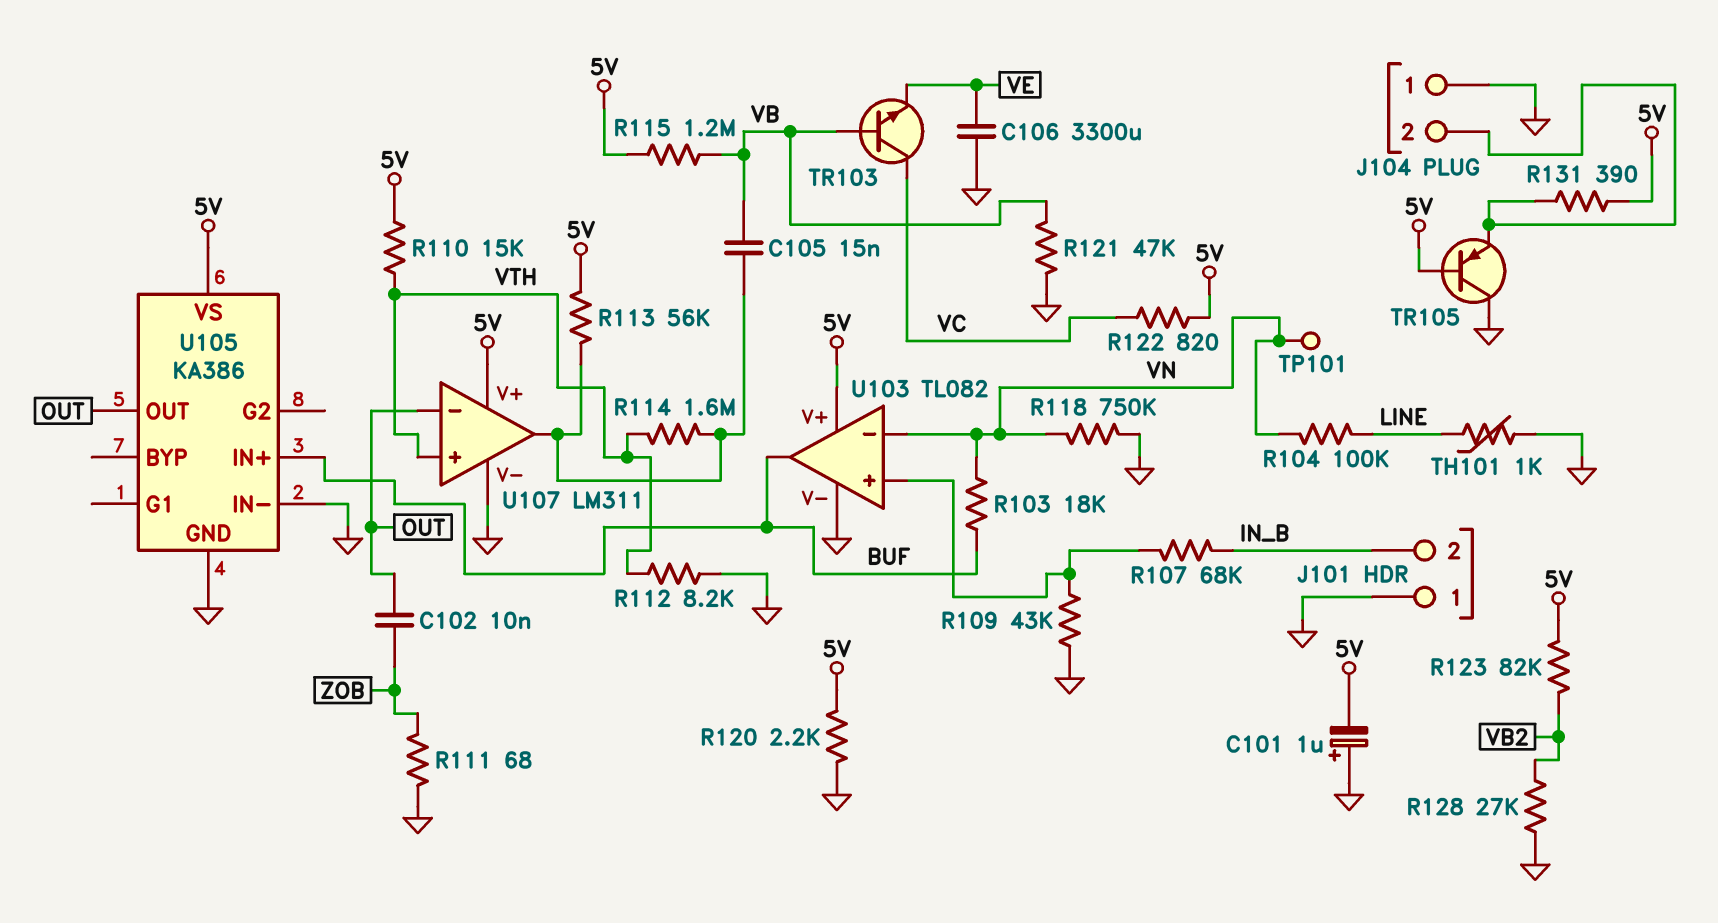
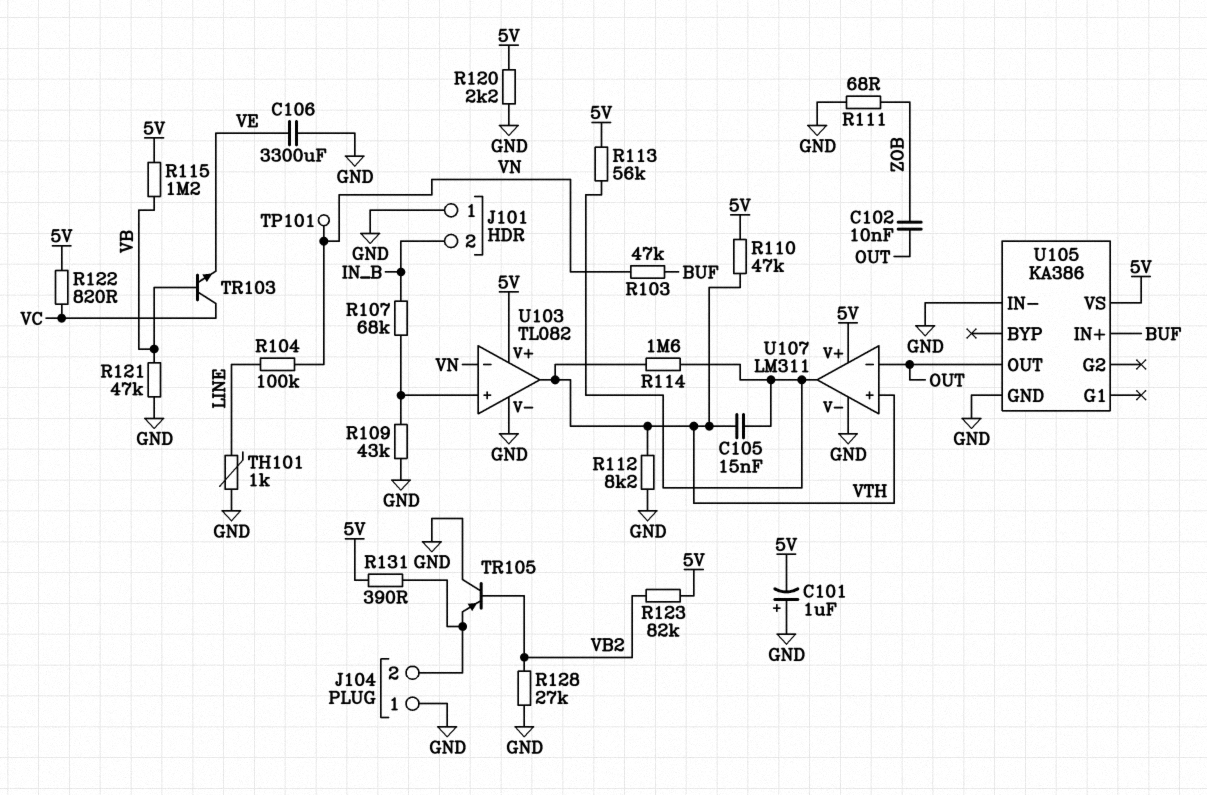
C105: 15nF (U107/out, VB) -> 15nF (U107/out, VTH)
R103: 18k (BUF, VN) -> 47k (BUF, VN)
R110: 15k (5V, VTH) -> 47k (5V, VTH)
R118: 750k (GND, VN) -> none
TR105: PNP (B 5V, C GND, E J104/2) -> PNP (B VB2, C GND, E J104/2)
U103 pin out: BUF -> VTH

